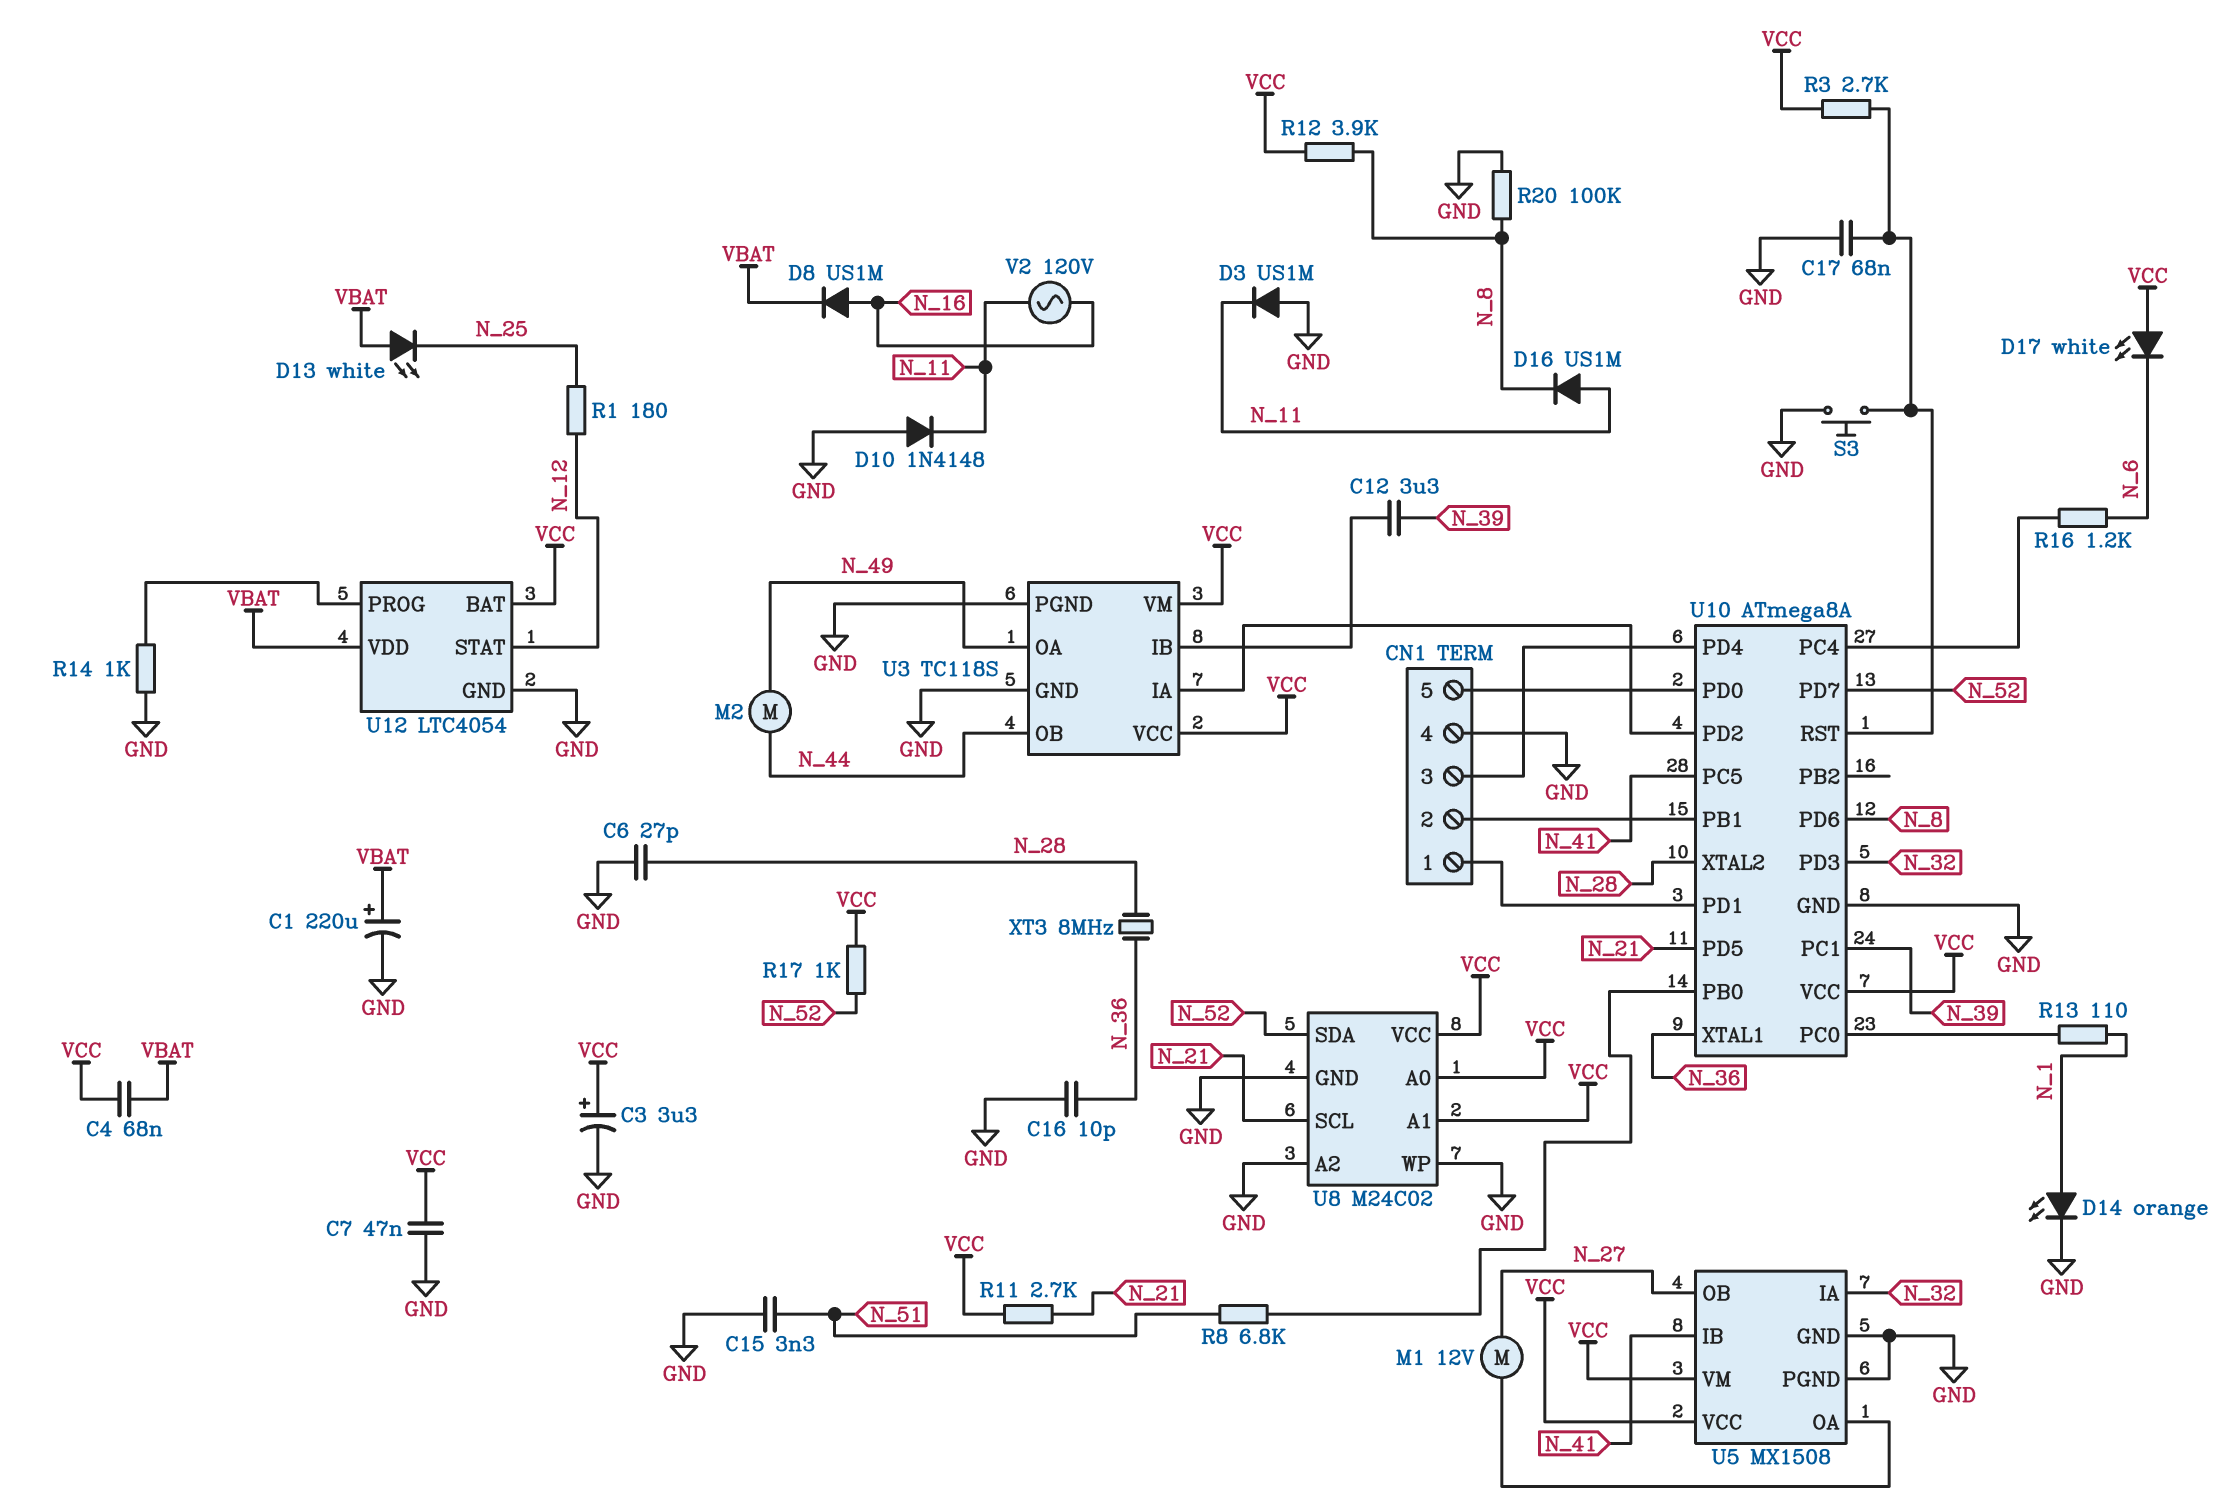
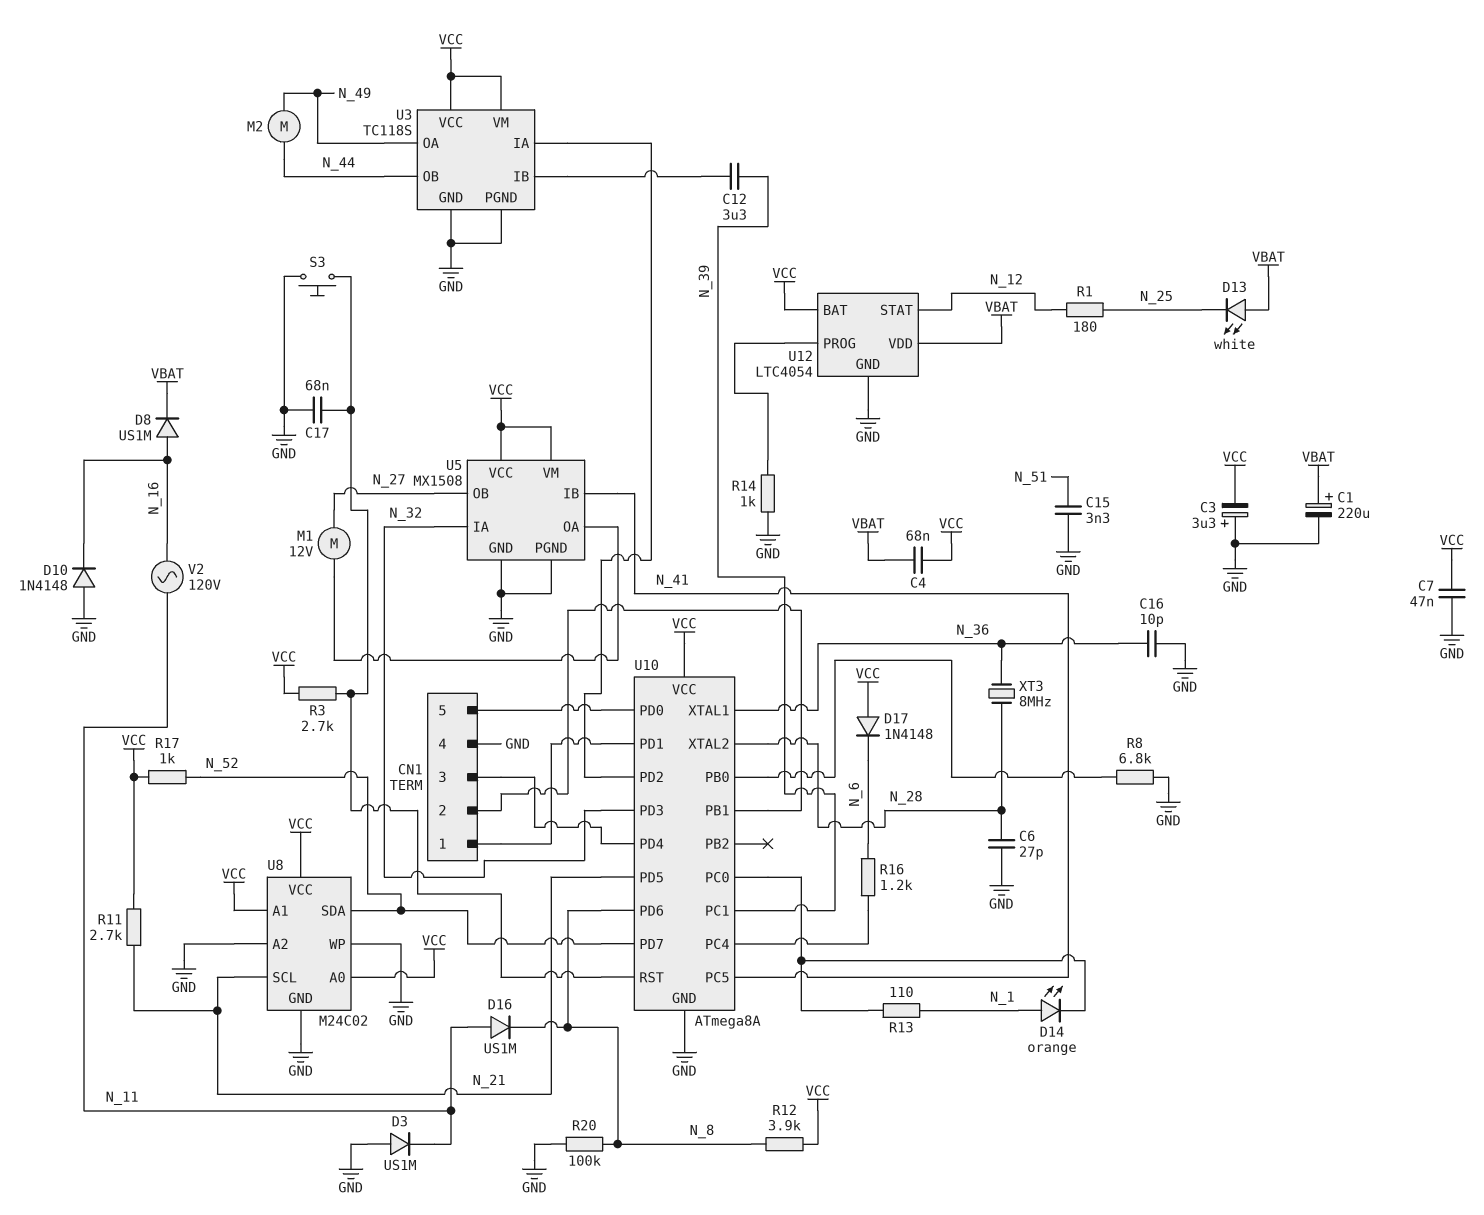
C3: 3.3uF (plus VCC, minus GND) -> 3.3uF (plus GND, minus VCC)
D10: diode 1N4148 (A GND, K N_11) -> diode 1N4148 (A GND, K N_16)
D14: LED orange (A N_1, K GND) -> LED orange (A N_1, K U10/PC0)
D17: LED white (A VCC, K N_6) -> diode 1N4148 (A VCC, K N_6)
R8: 6.8k (N_51, U10/PB0) -> 6.8k (GND, U10/PB0)

